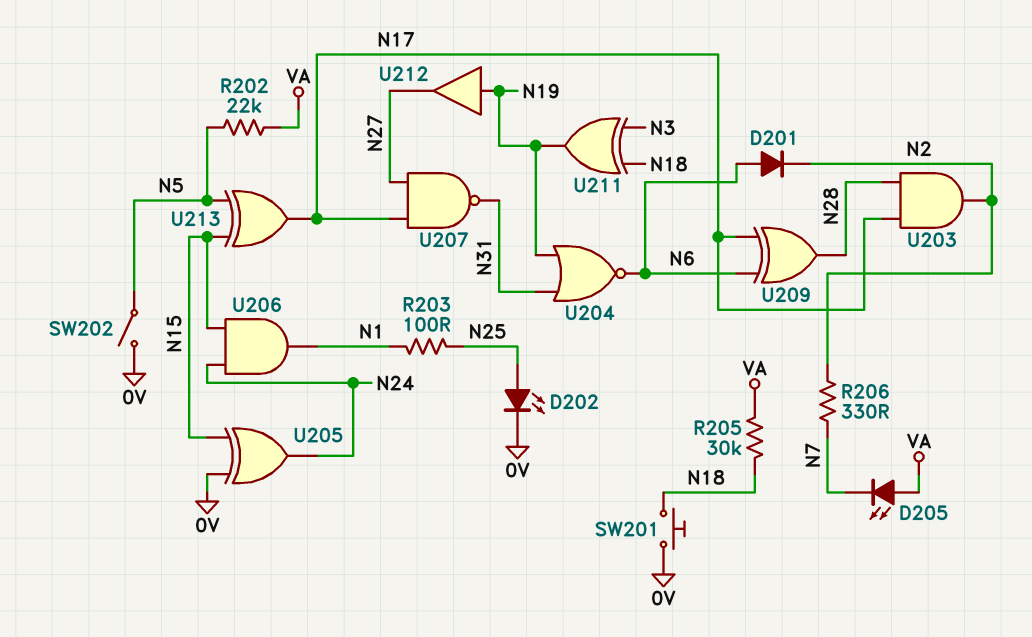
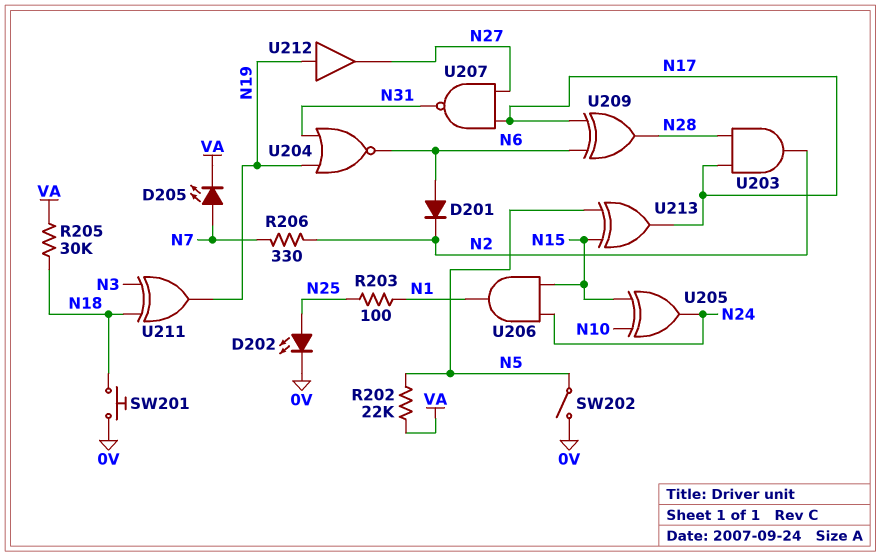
D205: LED (A VA, K N7) -> LED (A N7, K VA)
U205: XOR (in 0V, in N15, out N24) -> XOR (in N10, in N15, out N24)

